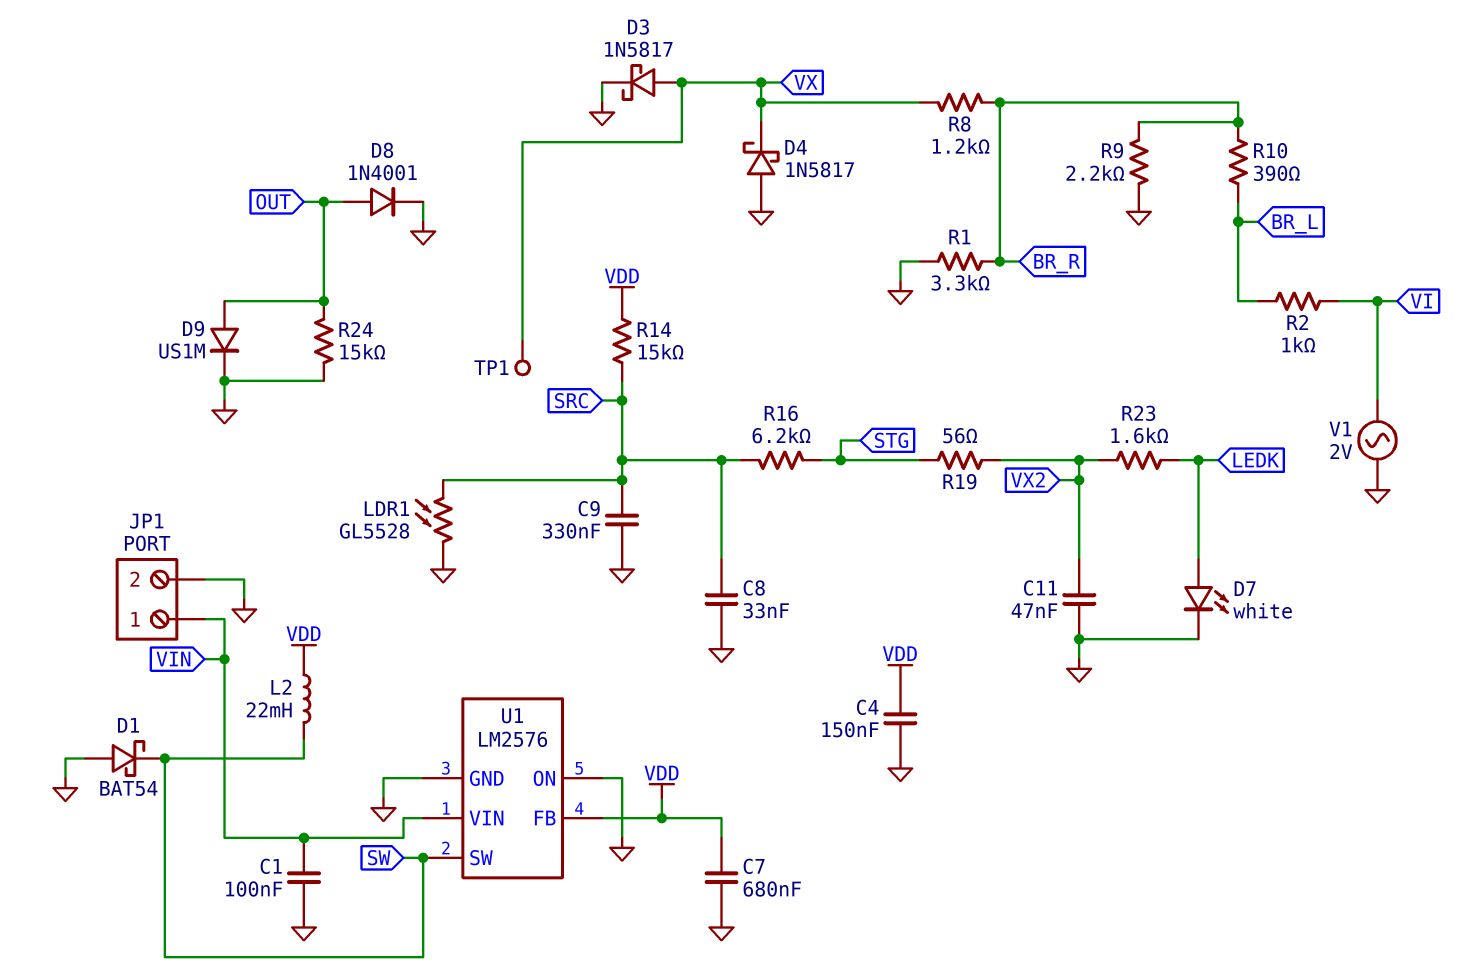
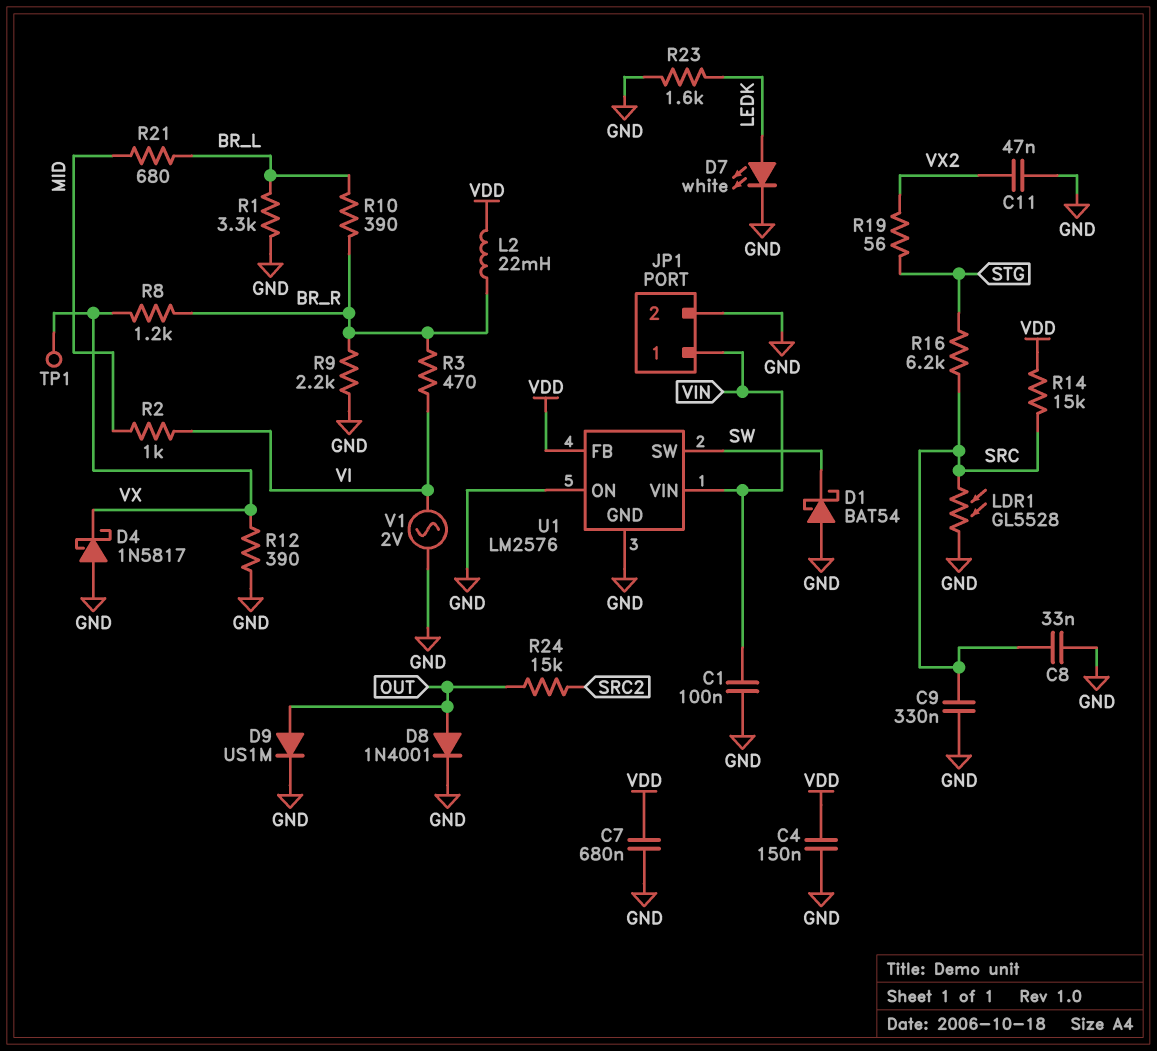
D3: schottky 1N5817 (A VX, K GND) -> none
L2: 22mH (SW, VDD) -> 22mH (BR_R, VDD)
R1: 3.3k (BR_R, GND) -> 3.3k (BR_L, GND)
R2: 1k (BR_L, VI) -> 1k (MID, VI)
R3: none -> 470 (BR_R, VI)
R12: none -> 390 (GND, VX)
R21: none -> 680 (BR_L, MID)
R23: 1.6k (LEDK, VX2) -> 1.6k (GND, LEDK)
R24: 15k (GND, OUT) -> 15k (OUT, SRC2)

